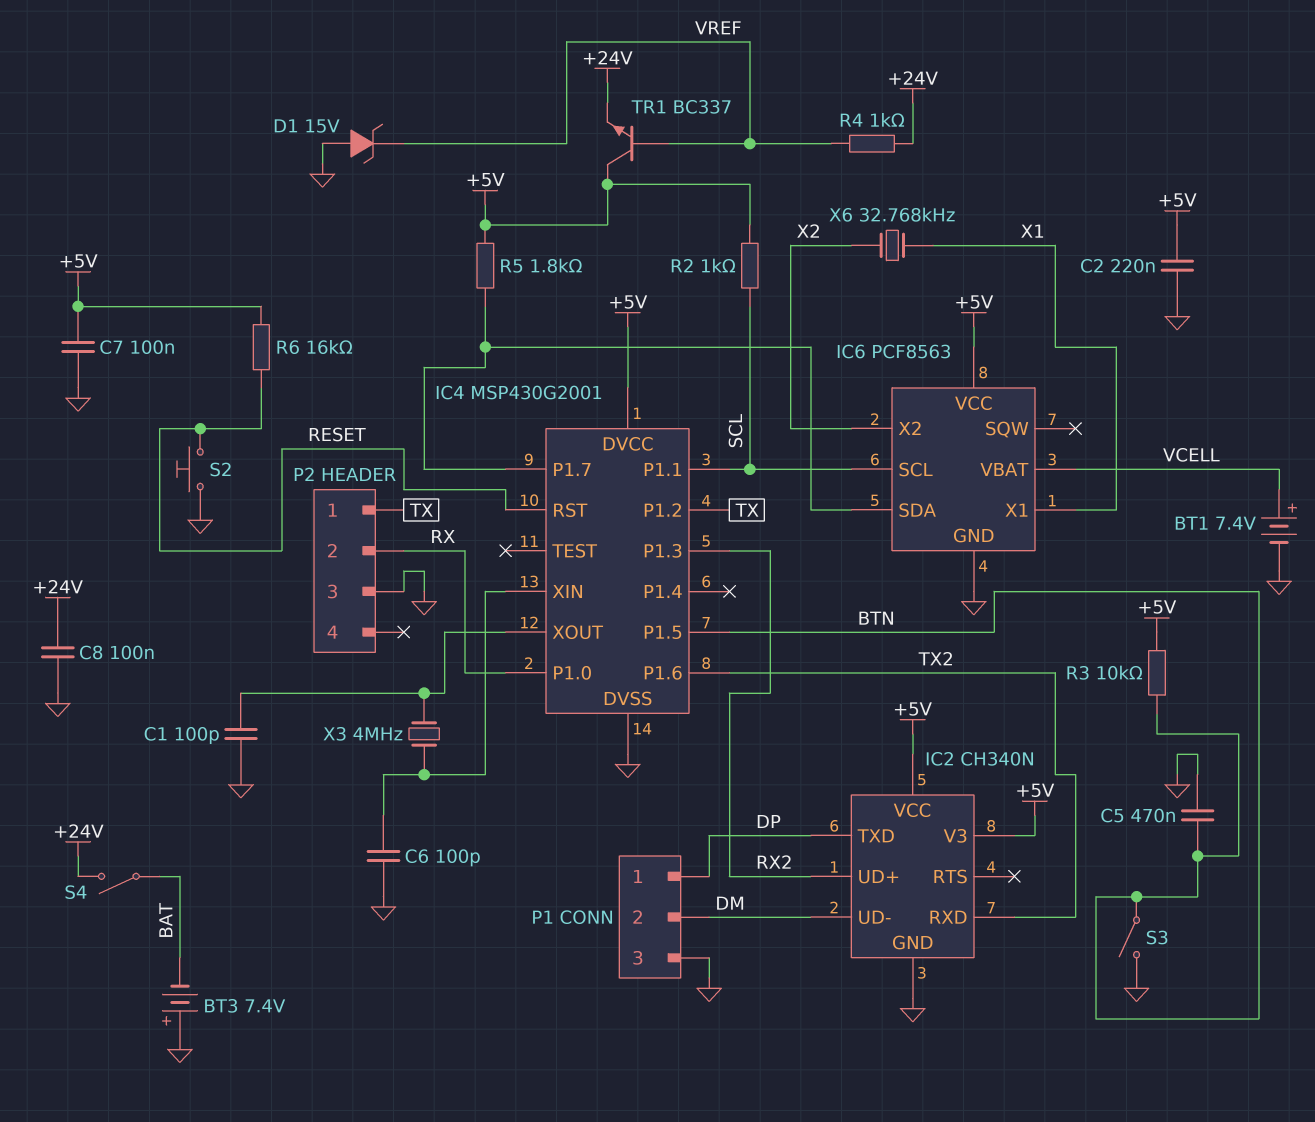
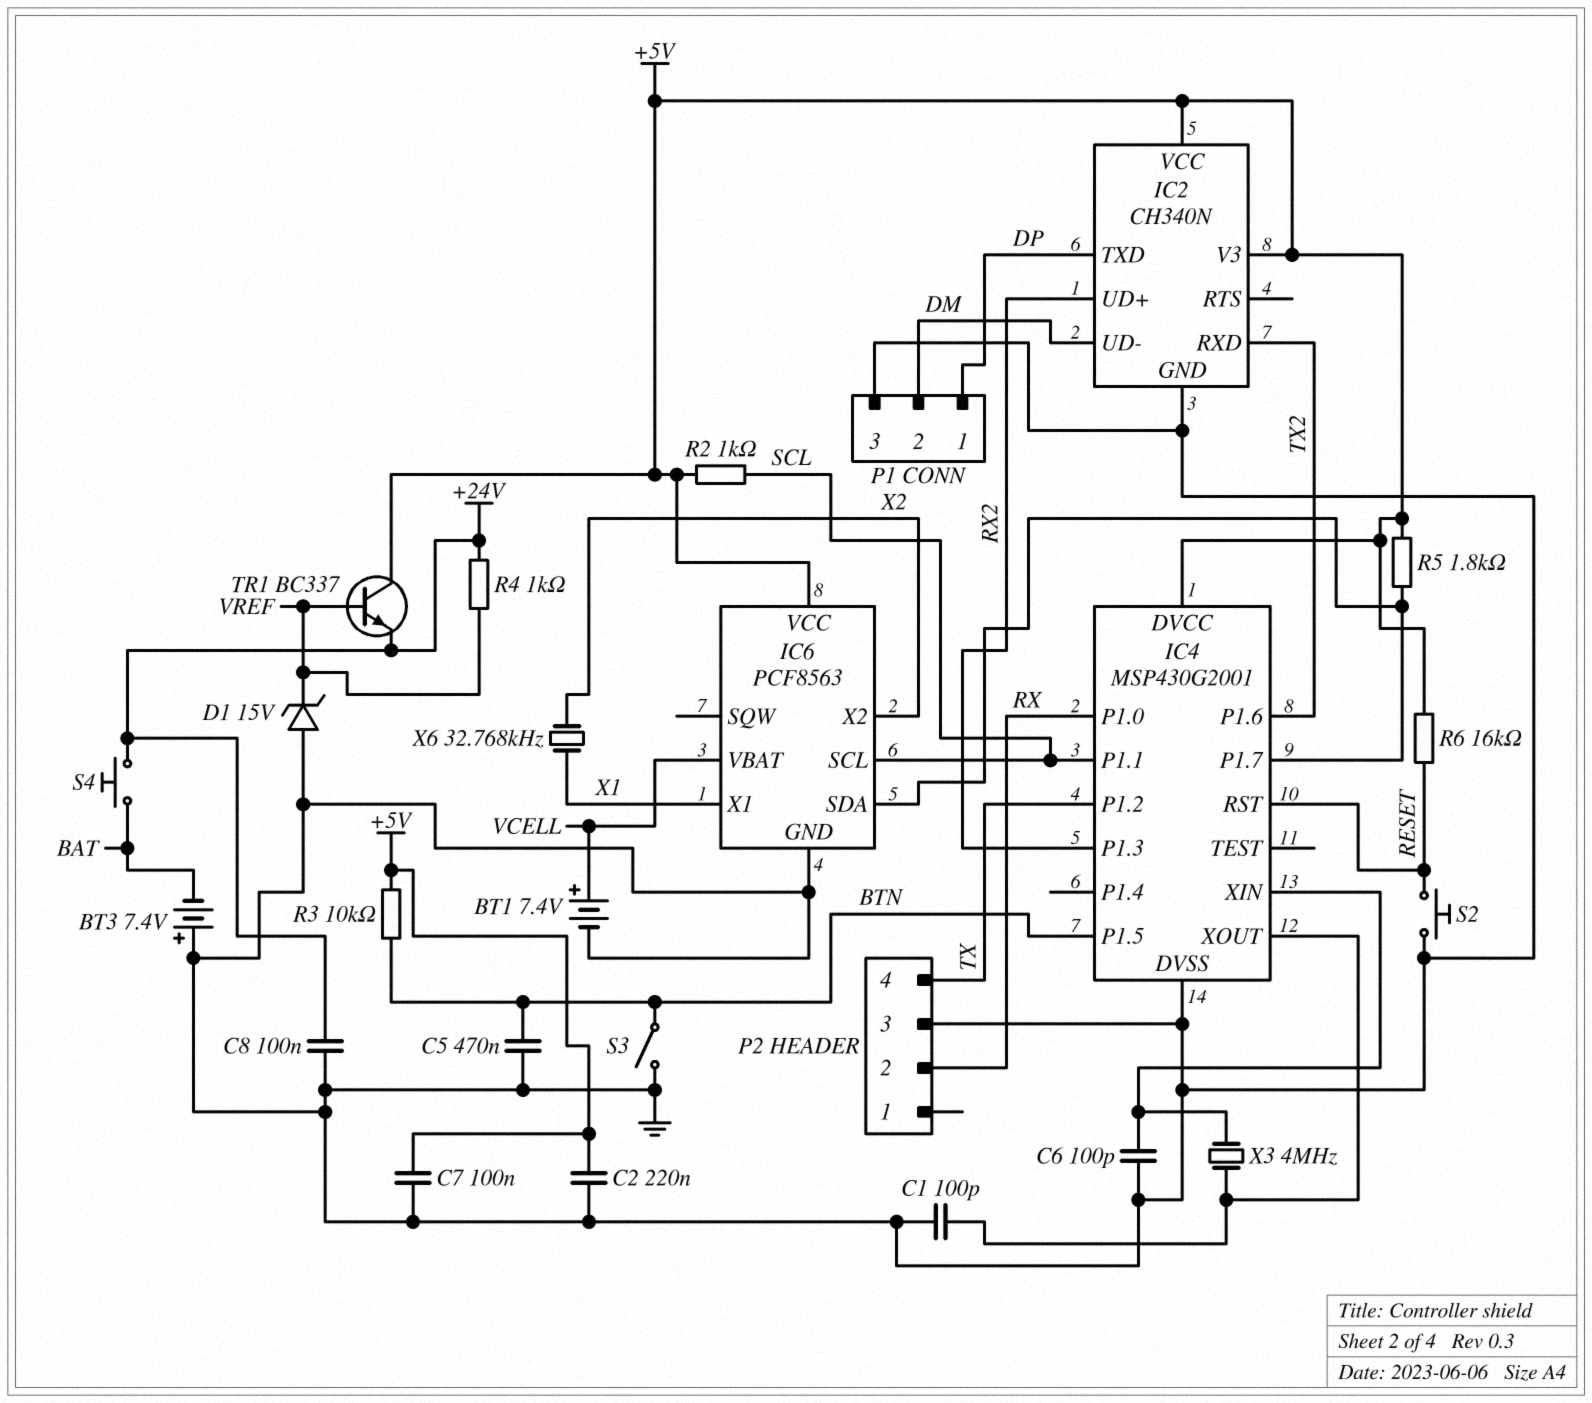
P2 pin 1: TX -> none
P2 pin 4: none -> TX
S4: switch (+24V, BAT) -> button (+24V, BAT)

